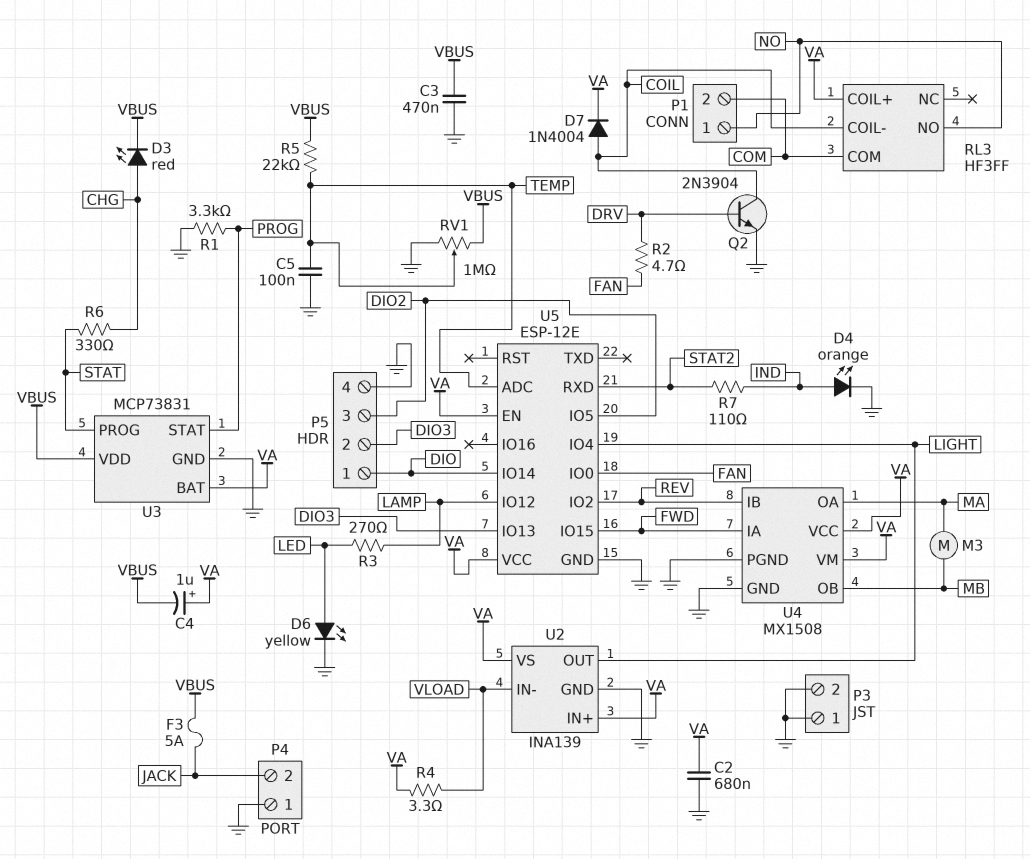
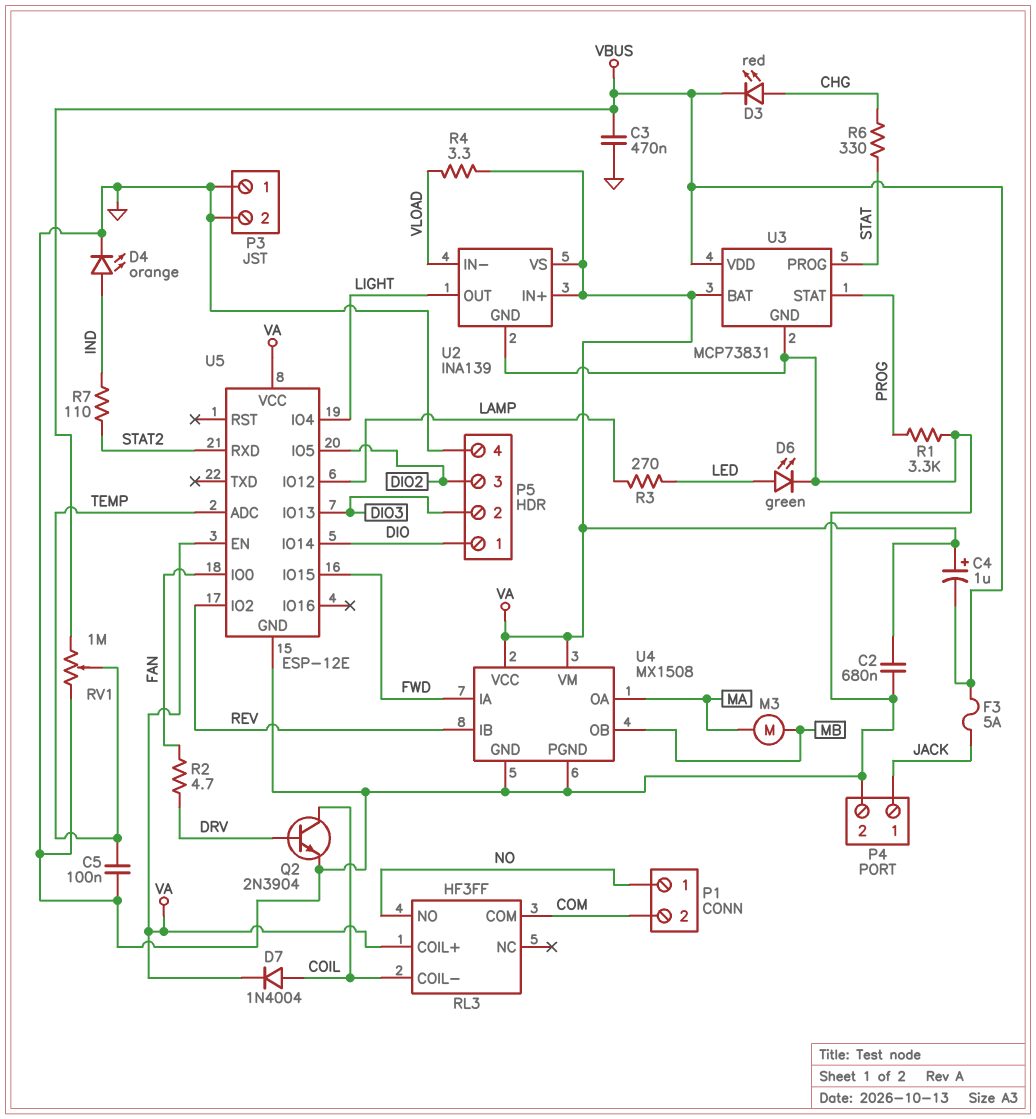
D6: LED yellow (A LED, K GND) -> LED green (A LED, K GND)
P4 pin 1: GND -> JACK
P4 pin 2: JACK -> GND
R5: 22k (TEMP, VBUS) -> none

